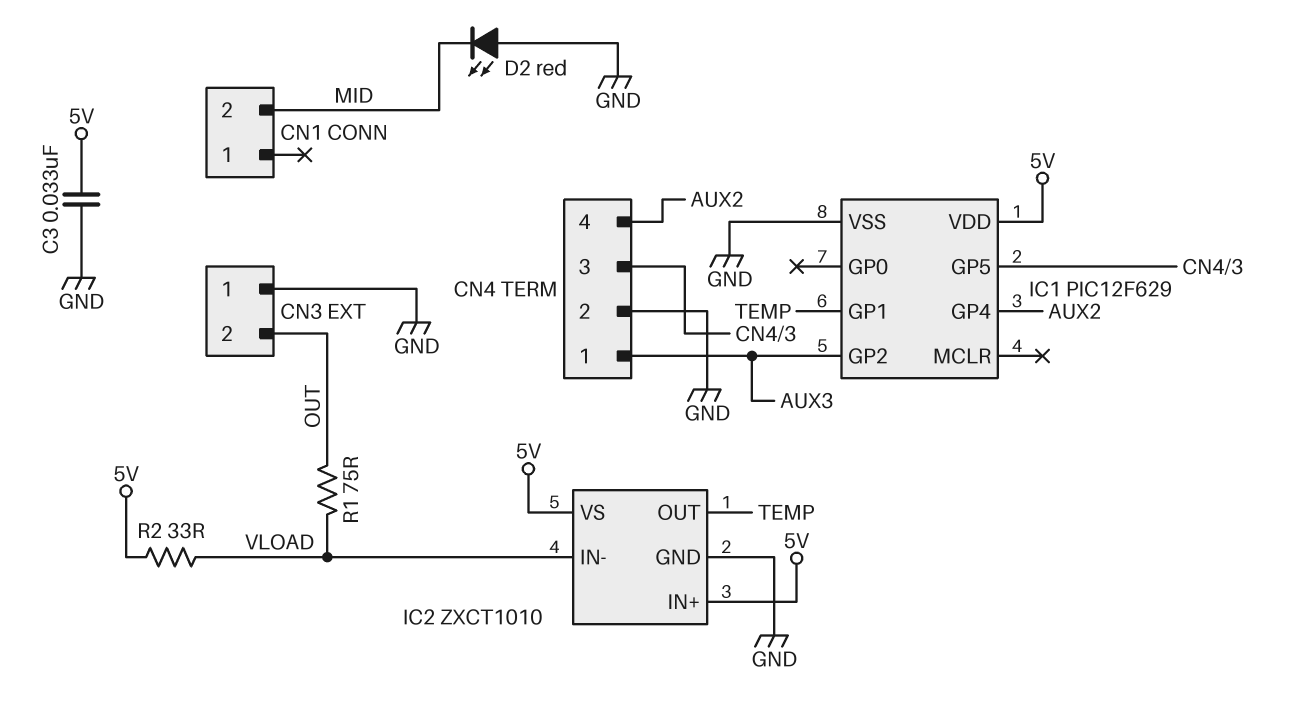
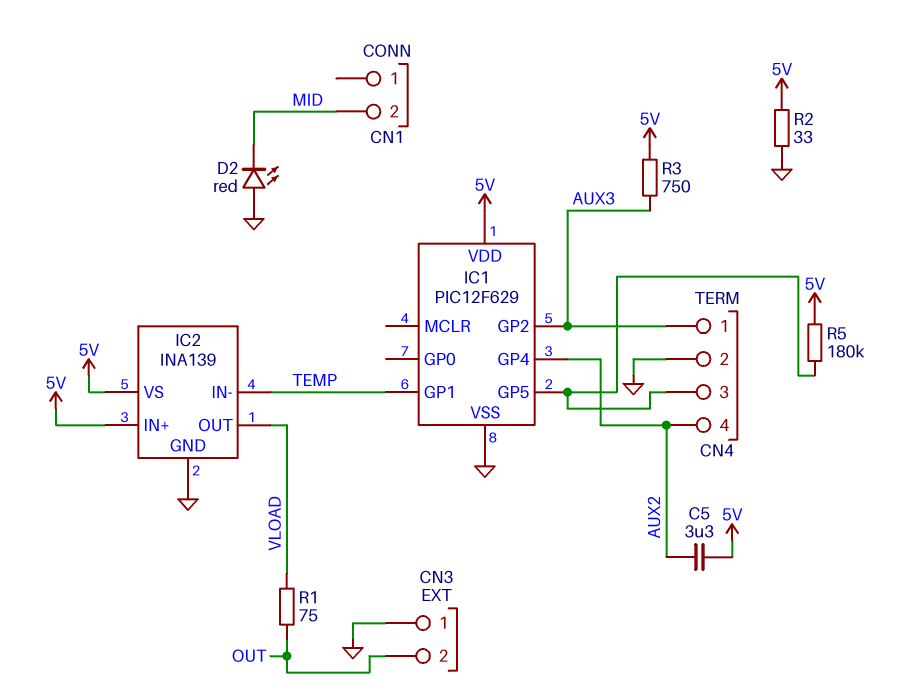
C3: 33nF (5V, GND) -> none
C5: none -> 3.3uF (5V, AUX2)
IC2: ZXCT1010 -> INA139
IC2 pin IN-: VLOAD -> TEMP
IC2 pin OUT: TEMP -> VLOAD
R2: 33 (5V, VLOAD) -> 33 (5V, GND)
R3: none -> 750 (5V, AUX3)
R5: none -> 180k (5V, CN4/3)

